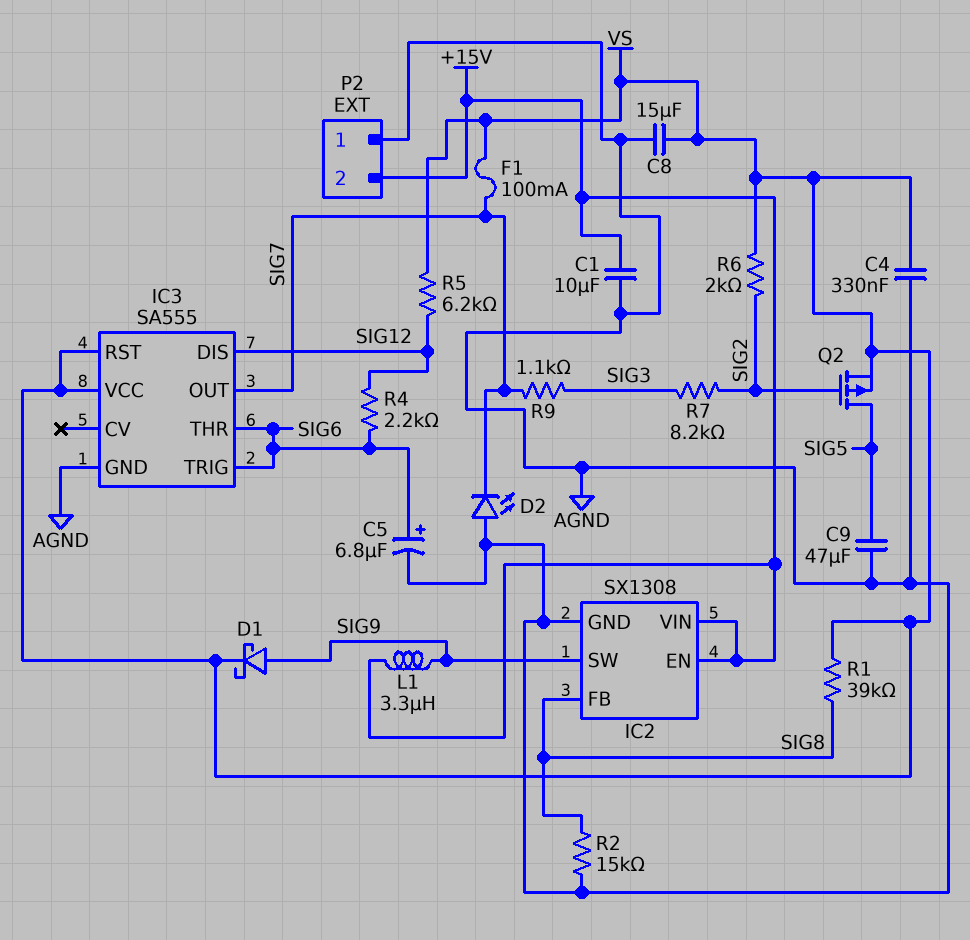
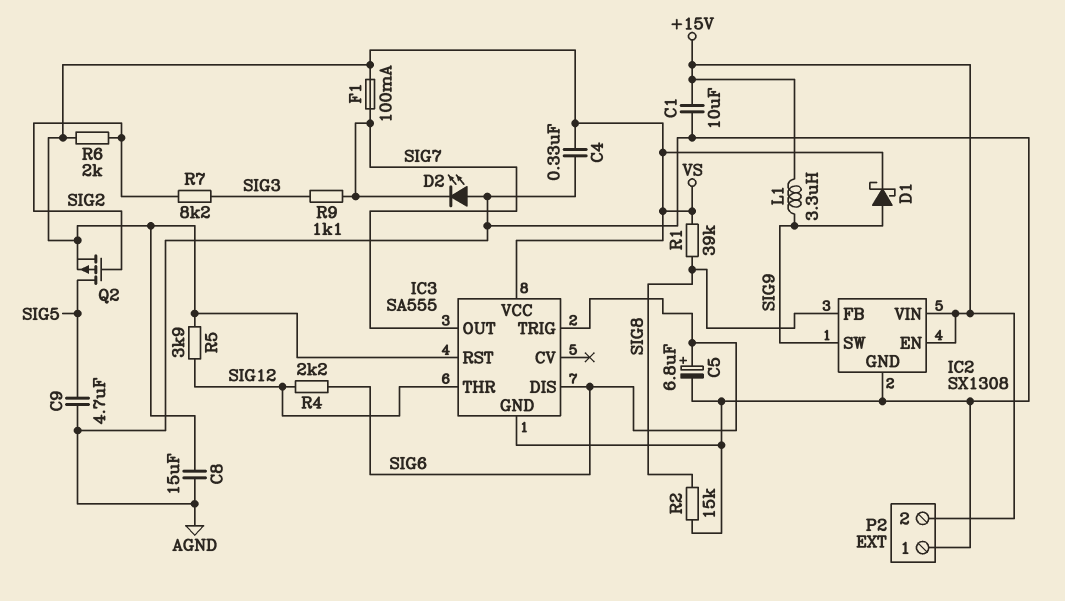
C9: 47uF (AGND, SIG5) -> 4.7uF (AGND, SIG5)
IC3 pin DIS: SIG12 -> SIG6
IC3 pin THR: SIG6 -> SIG12
R5: 6.2k (SIG12, VS) -> 3.9k (SIG12, VS)

